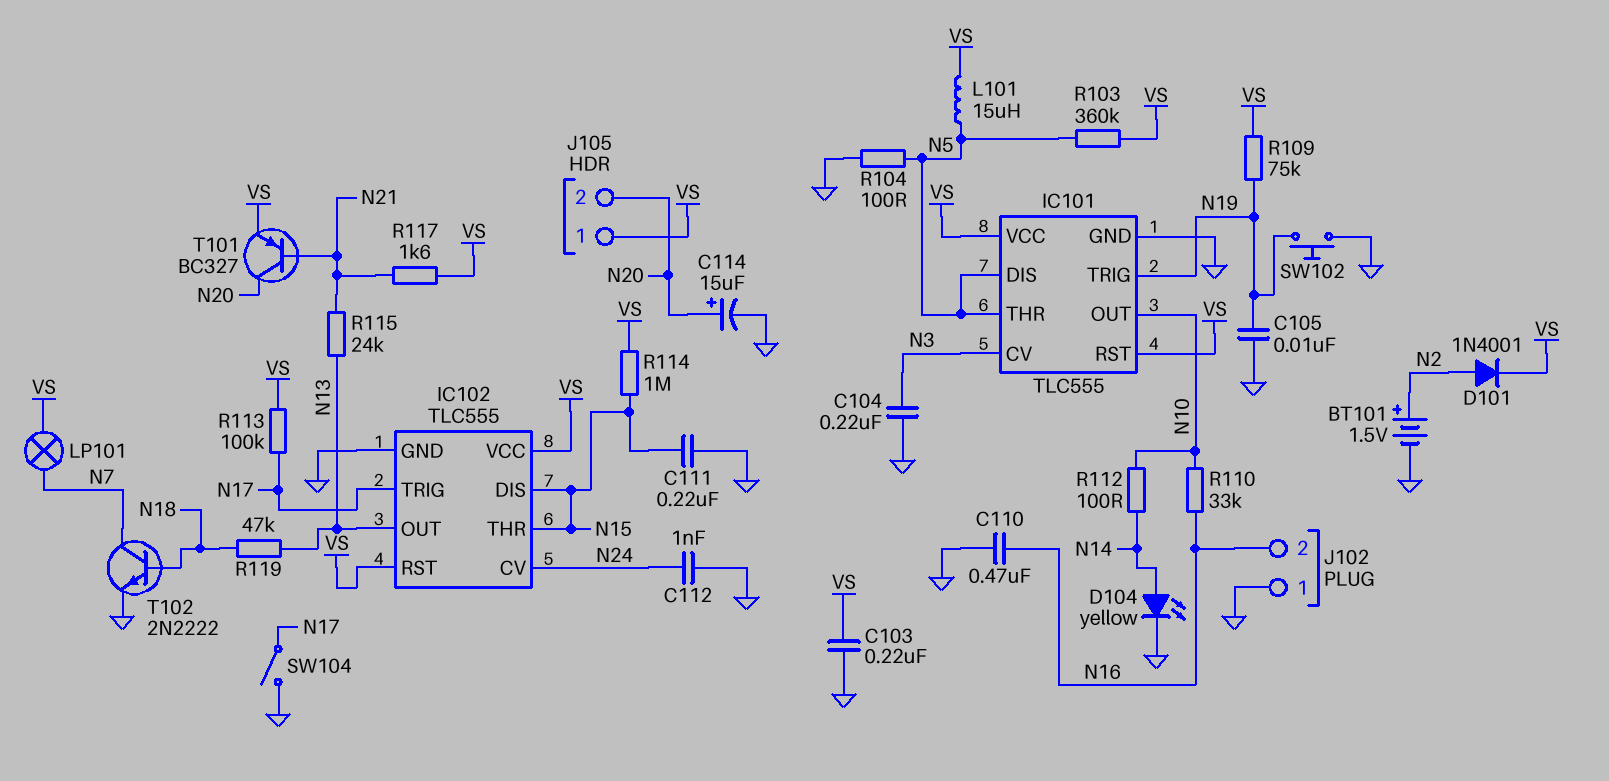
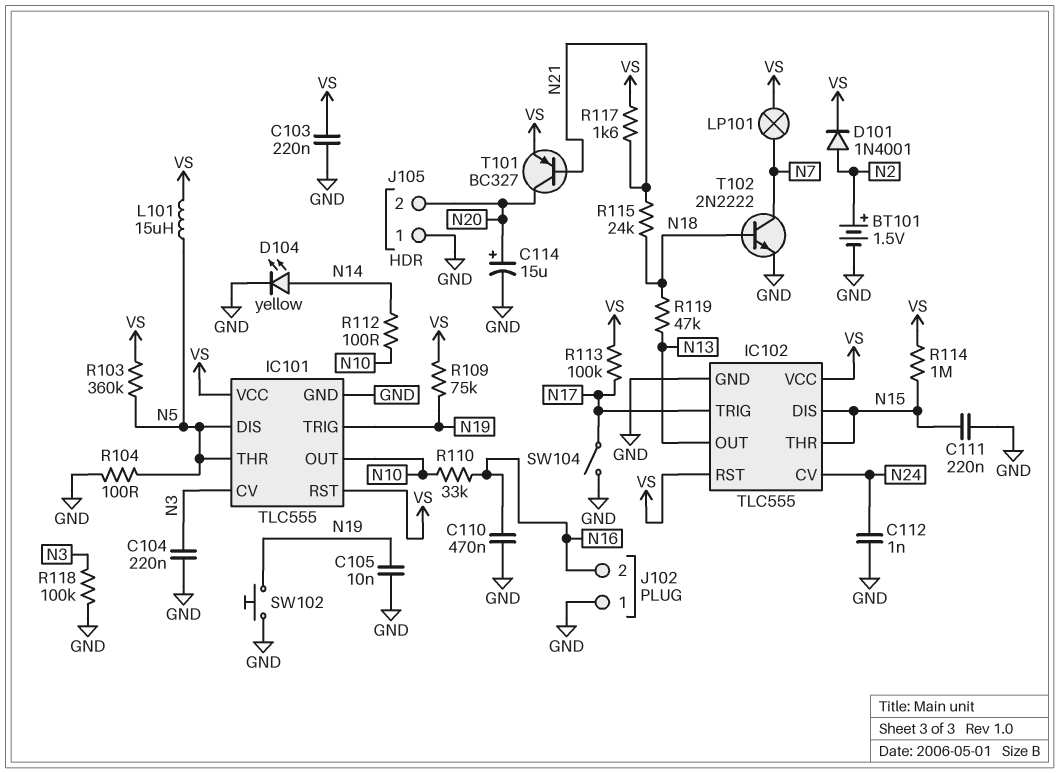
J105 pin 1: VS -> GND
R115: 24k (N13, N21) -> 24k (N18, N21)
R118: none -> 100k (GND, N3)

